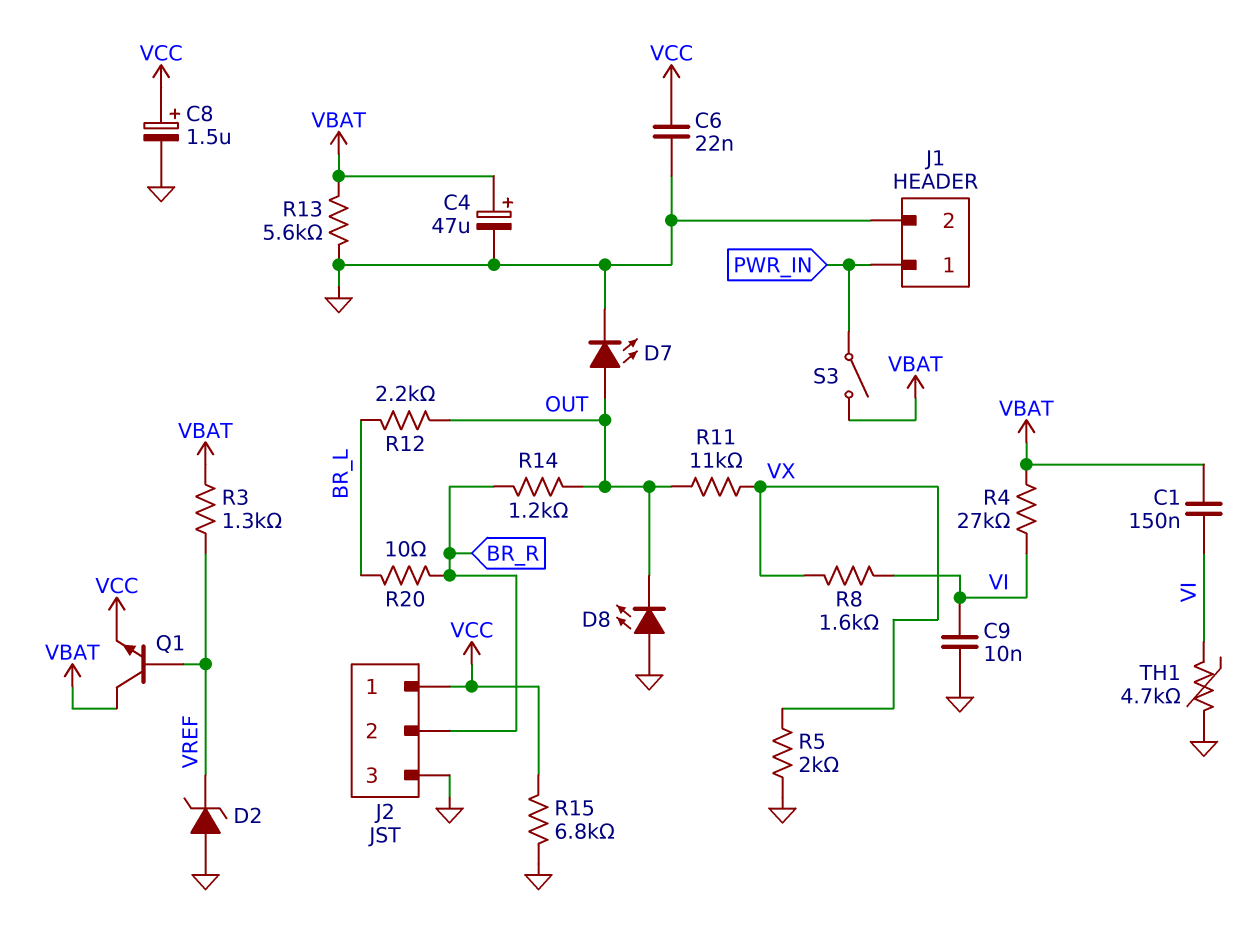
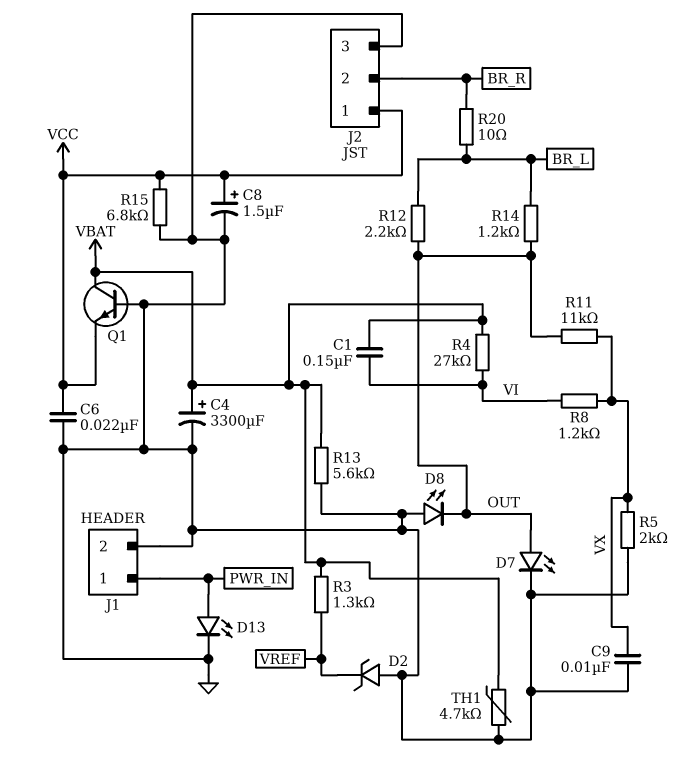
C4: 47uF (plus VBAT, minus GND) -> 3300uF (plus VBAT, minus GND)
C9: 10nF (GND, VI) -> 10nF (GND, VX)
D13: none -> LED (A PWR_IN, K GND)
Q1: NPN (B VREF, C VBAT, E VCC) -> NPN (B GND, C VBAT, E VCC)
R8: 1.6k (VI, VX) -> 1.2k (VI, VX)
R14: 1.2k (BR_R, OUT) -> 1.2k (BR_L, OUT)
S3: switch (PWR_IN, VBAT) -> none
TH1: 4.7k (GND, VI) -> 4.7k (GND, VBAT)

